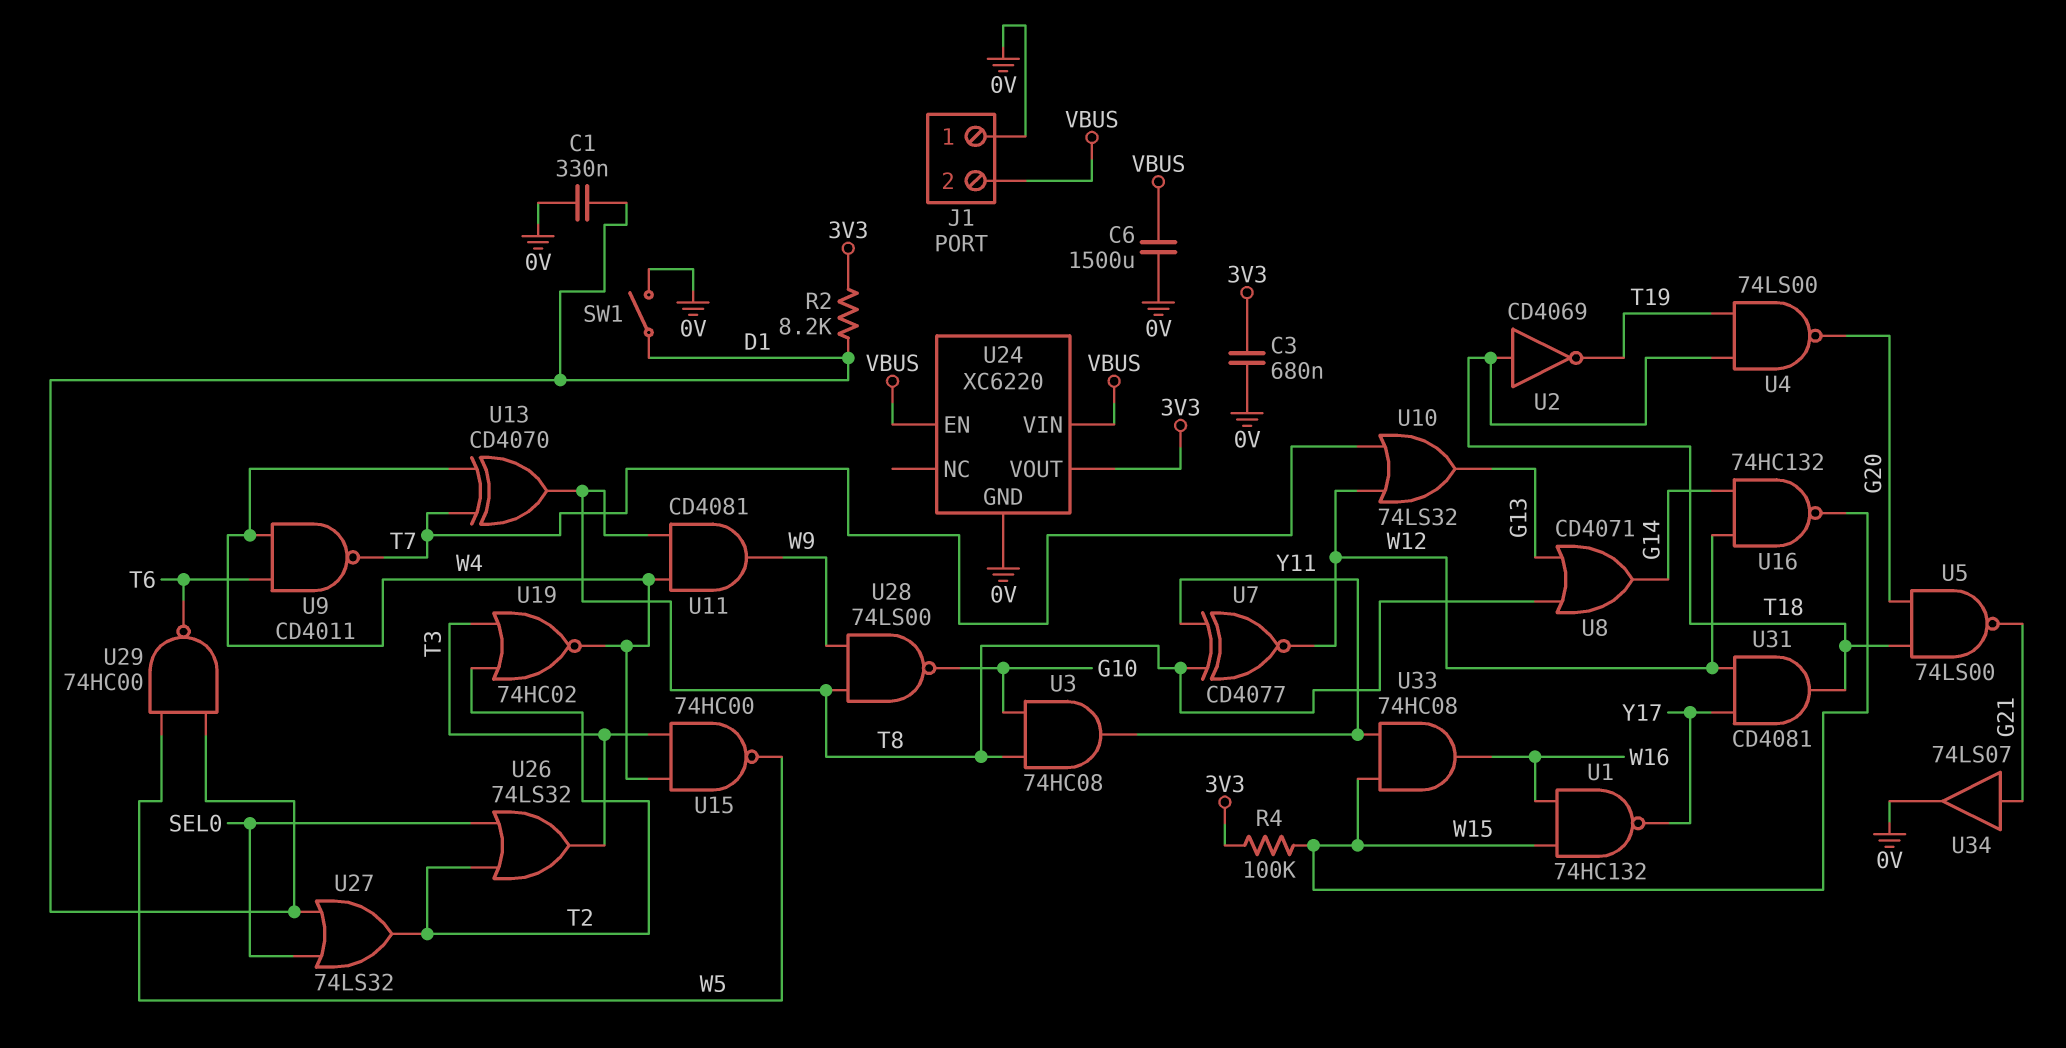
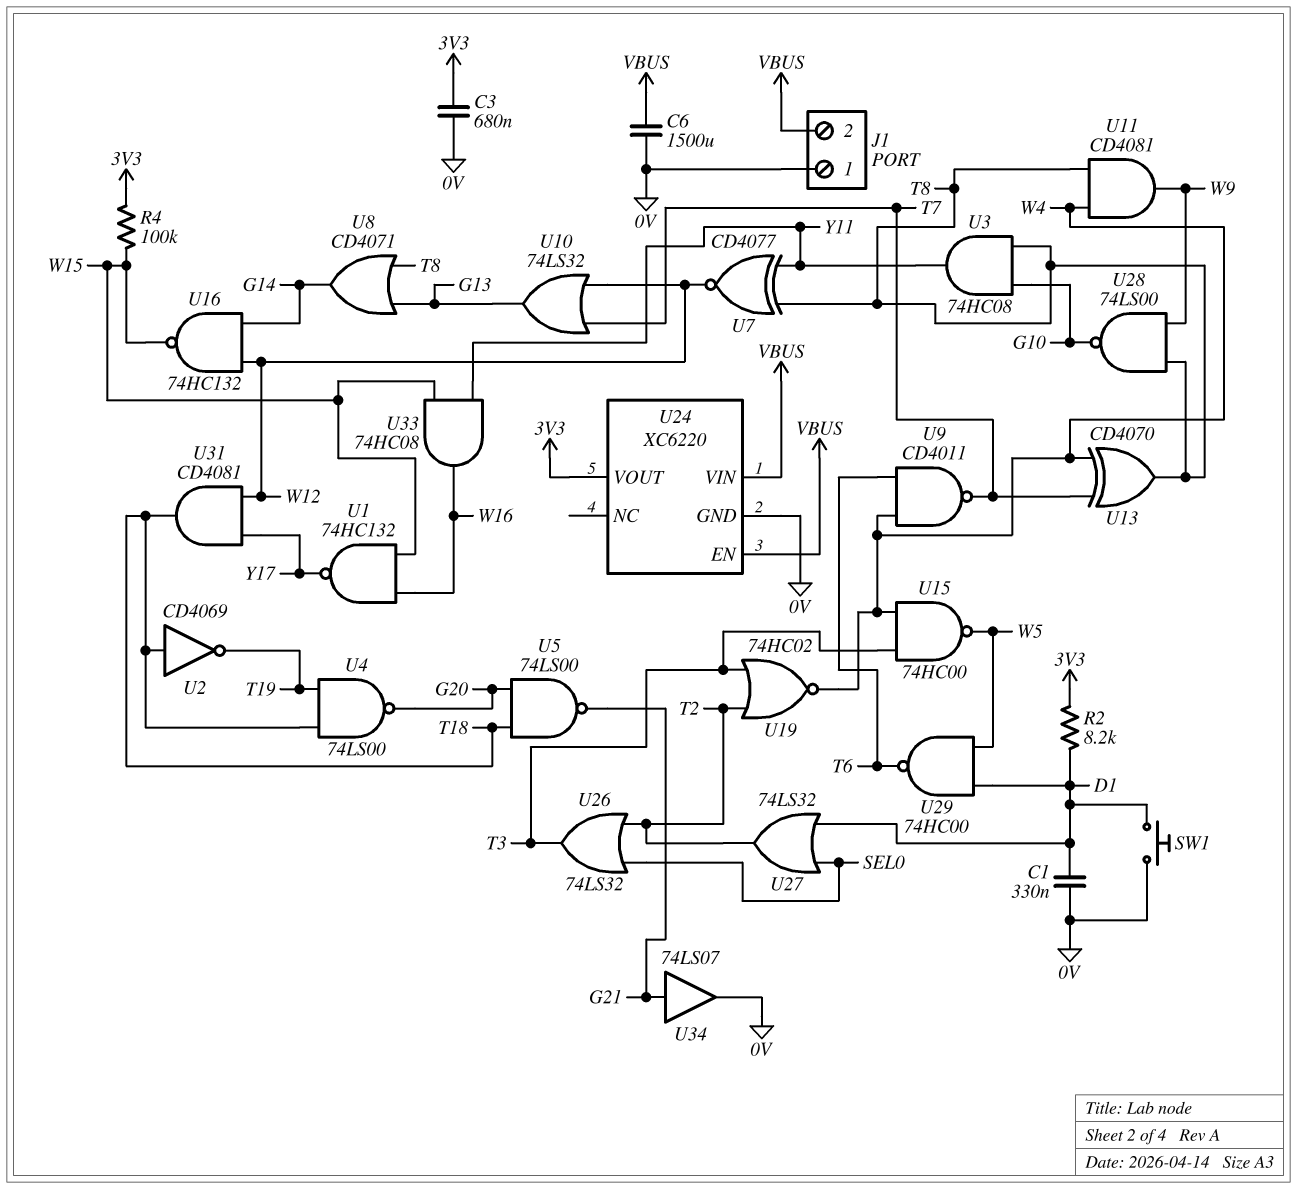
SW1: switch (0V, D1) -> button (0V, D1)

